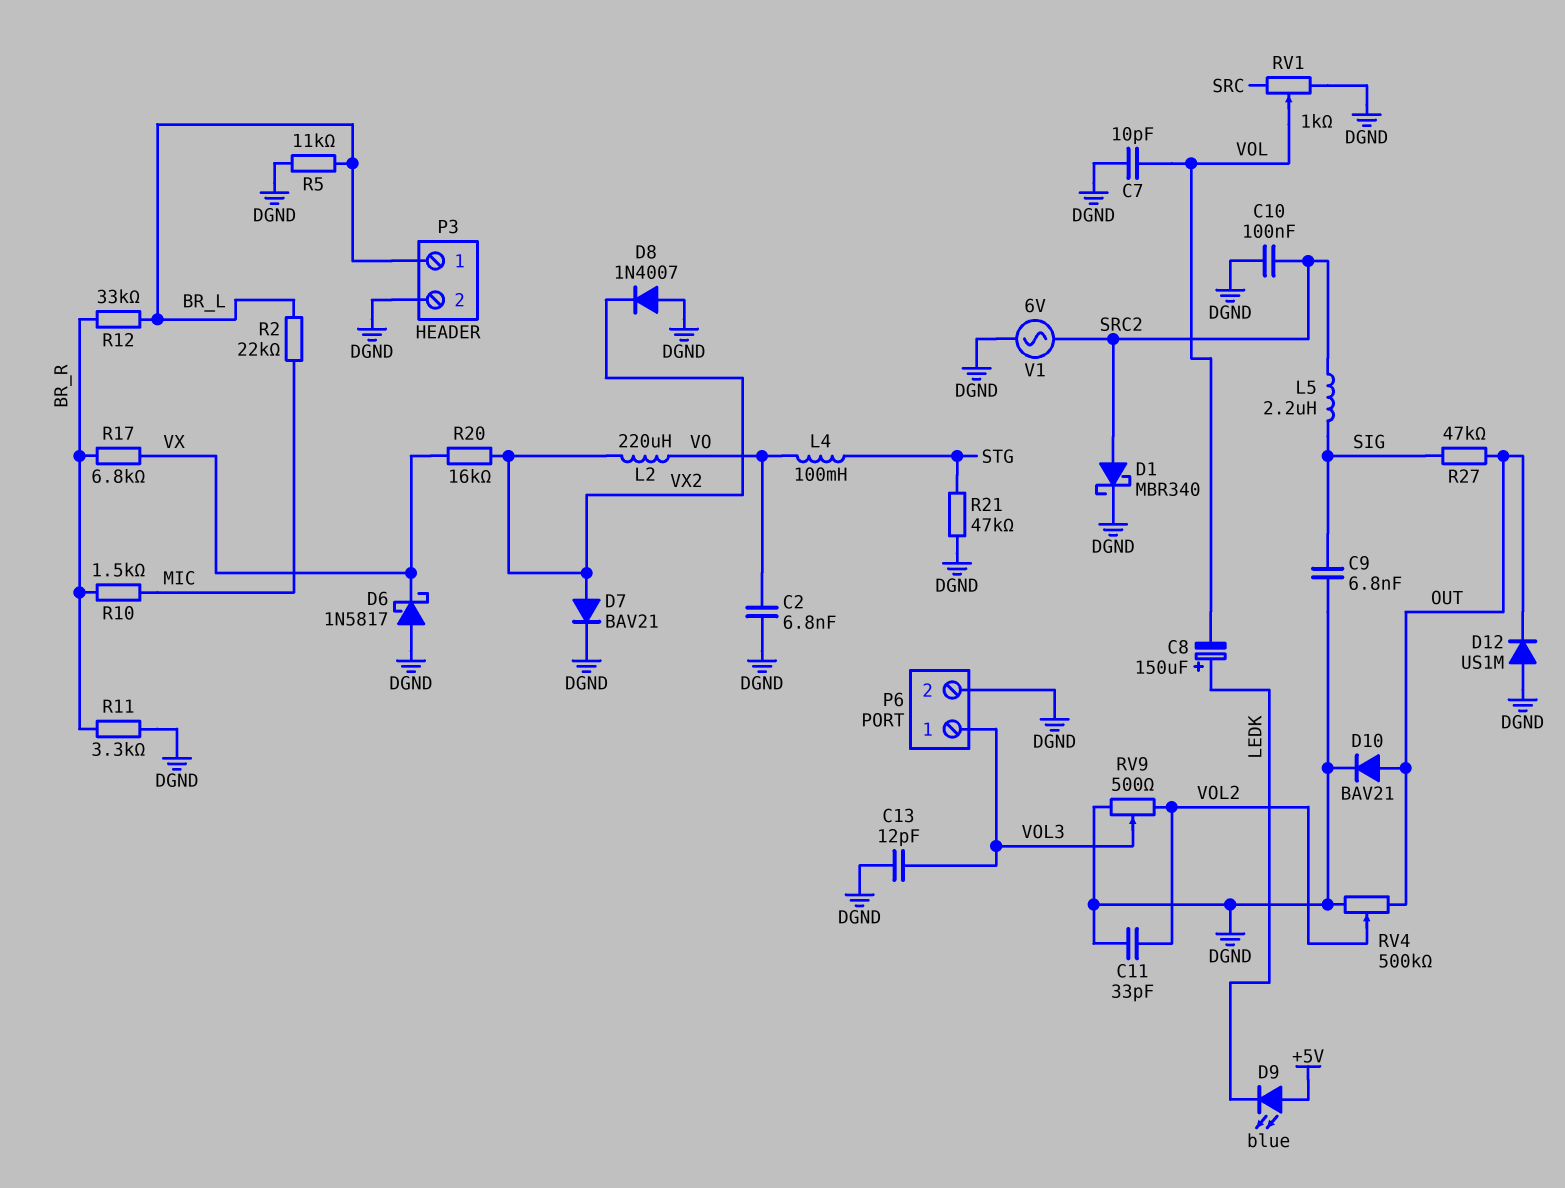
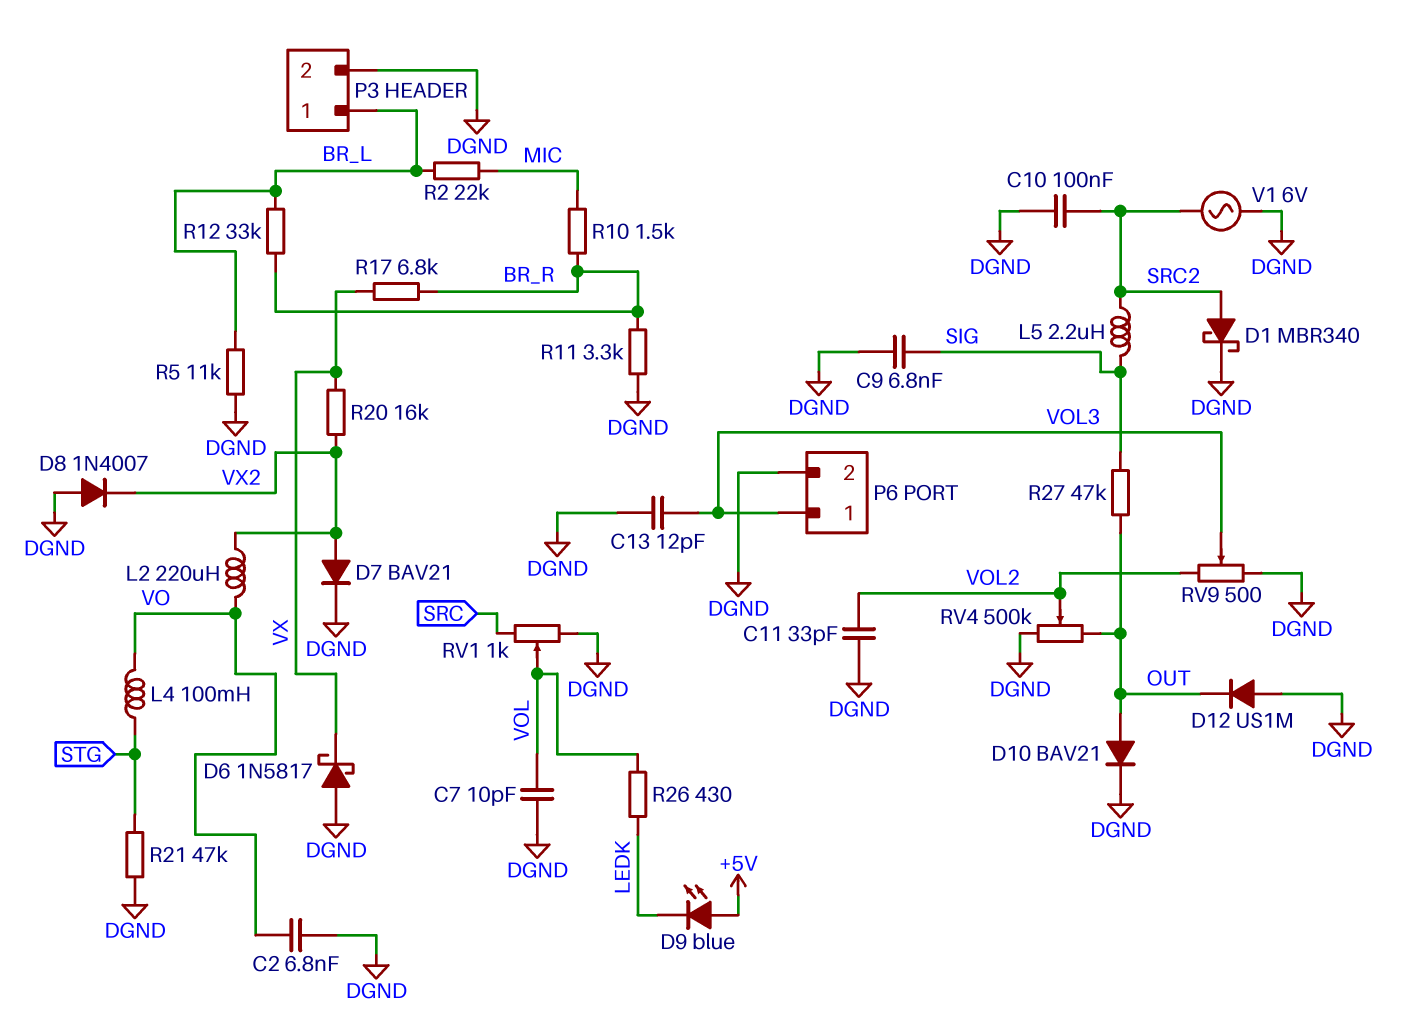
C8: 150uF (plus LEDK, minus VOL) -> none
R26: none -> 430 (LEDK, VOL)

